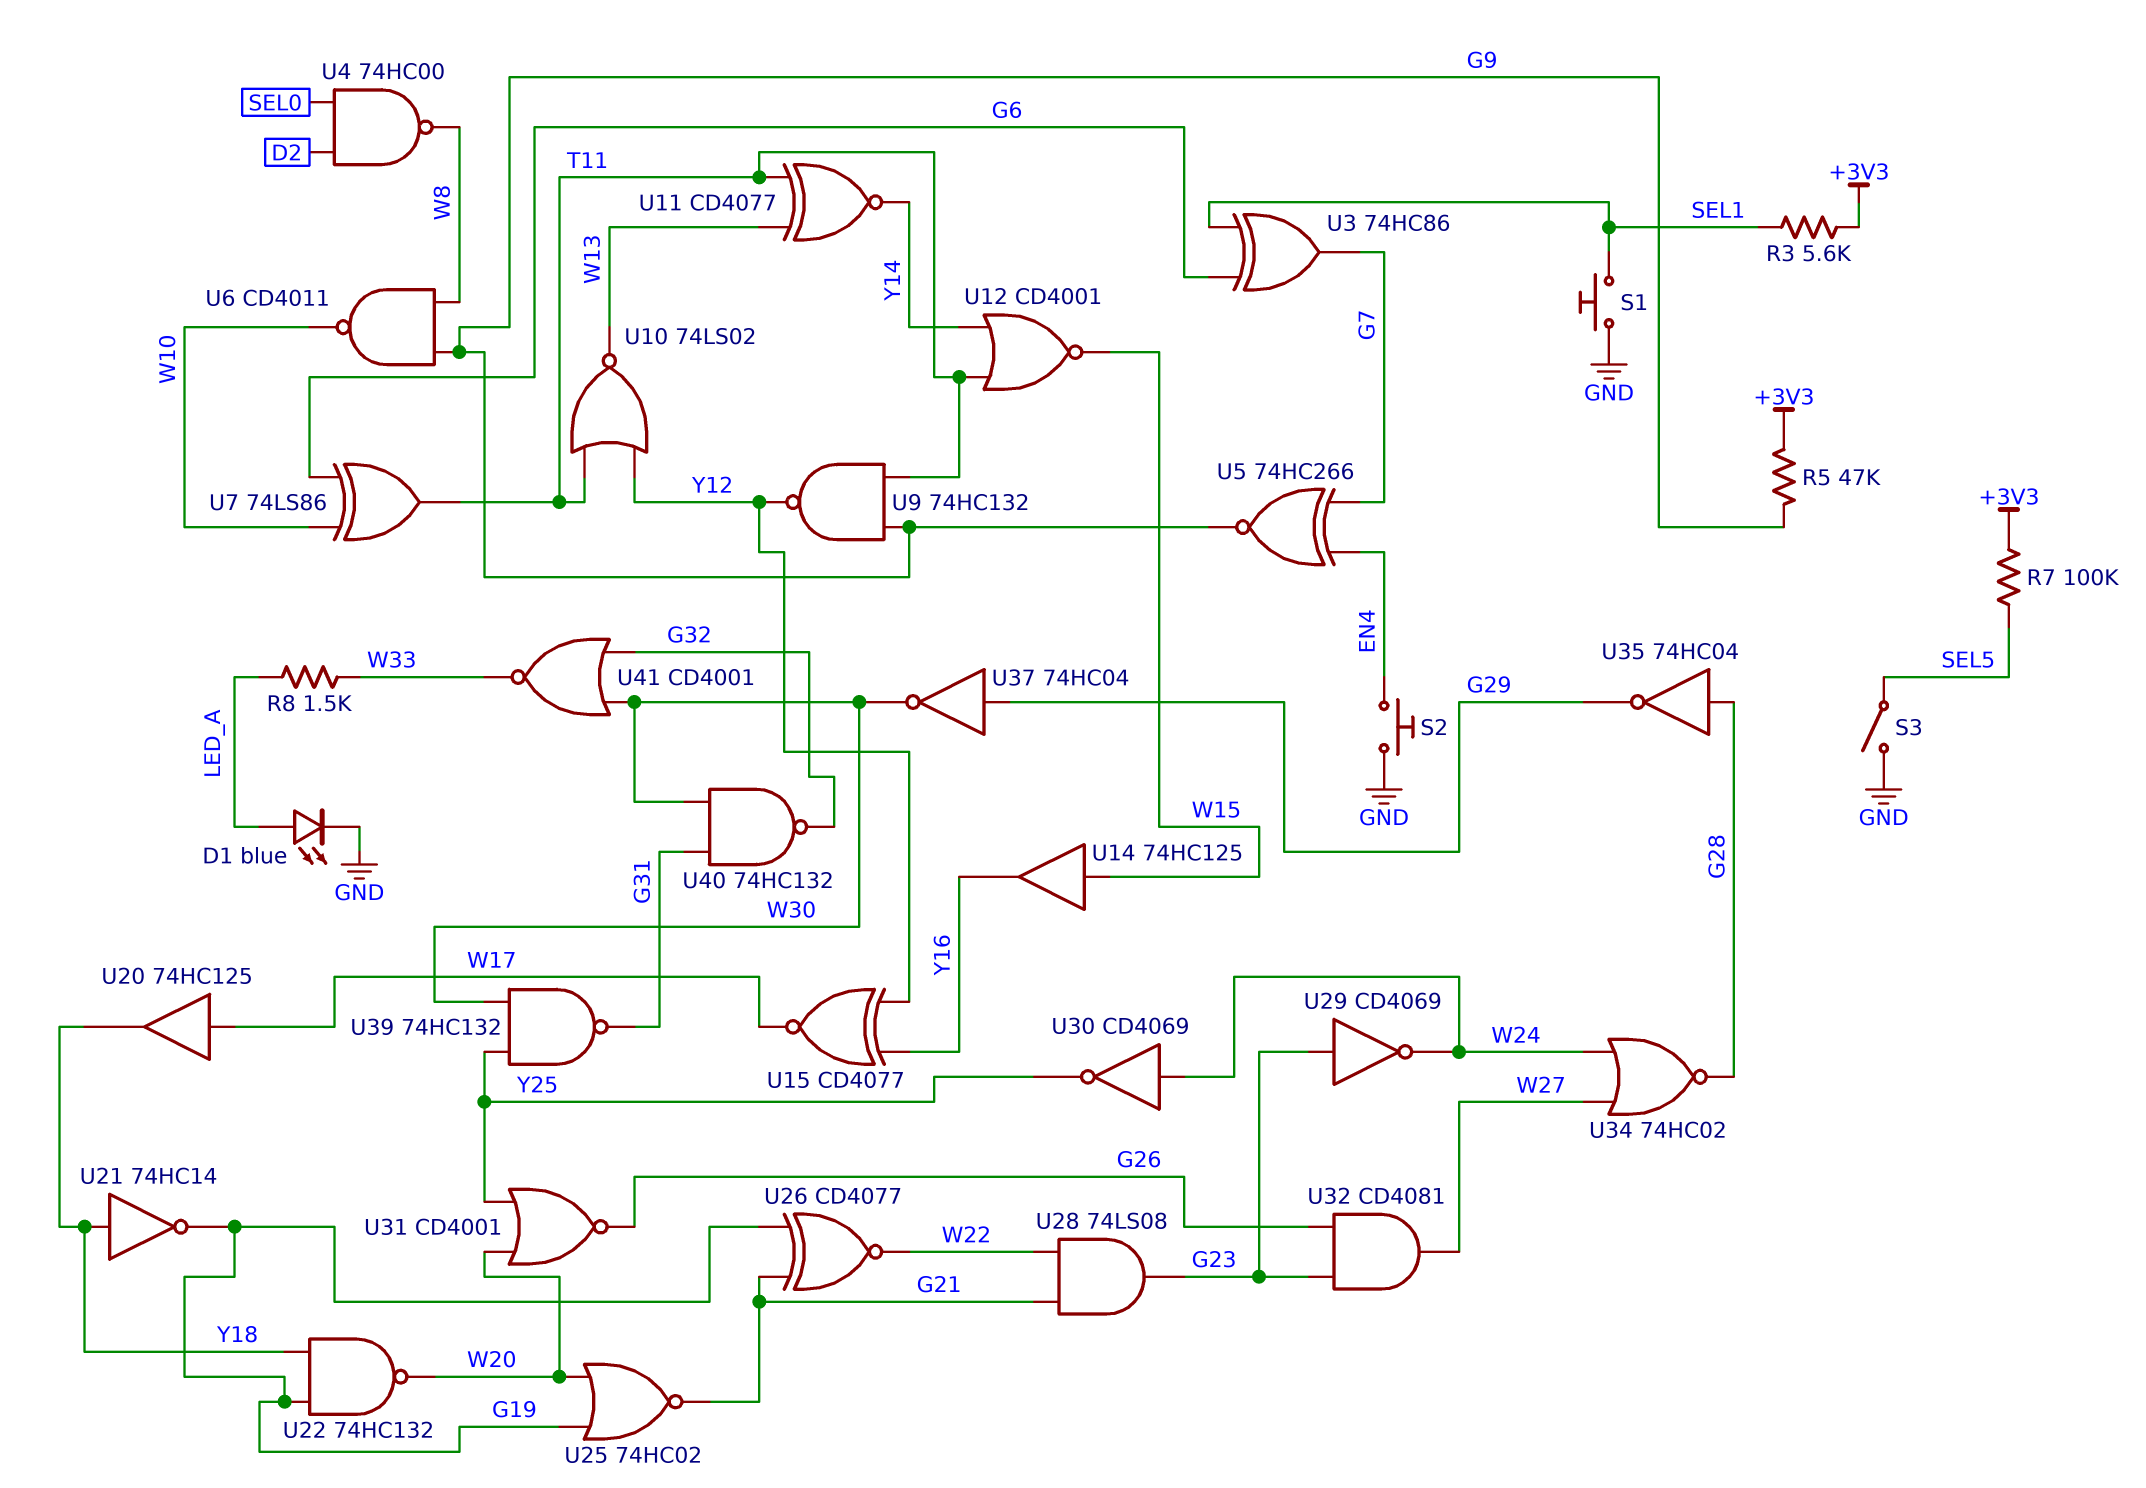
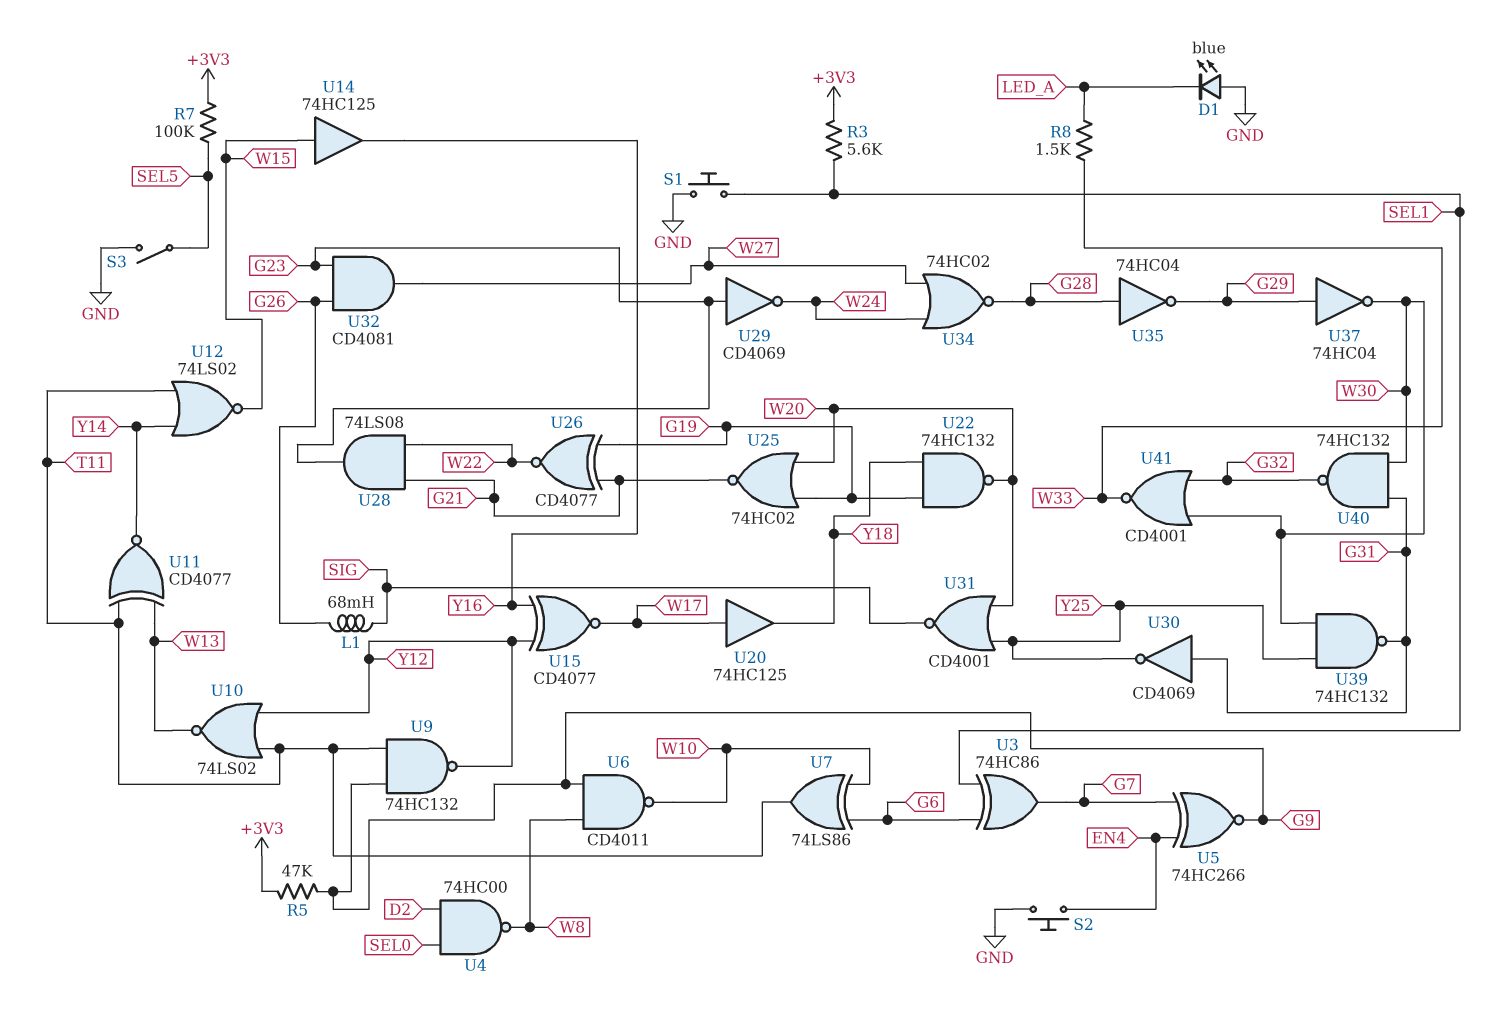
D1: LED blue (A LED_A, K GND) -> LED blue (A GND, K LED_A)
L1: none -> 68mH (G26, SIG)
U12: NOR CD4001 (in T11, in Y14, out W15) -> NOR 74LS02 (in T11, in Y14, out W15)
U21: NOT 74HC14 (in Y18, out G19) -> none
U30: NOT CD4069 (in W24, out Y25) -> NOT CD4069 (in G31, out Y25)
U31: NOR CD4001 (in W20, in Y25, out G26) -> NOR CD4001 (in W20, in Y25, out SIG)

